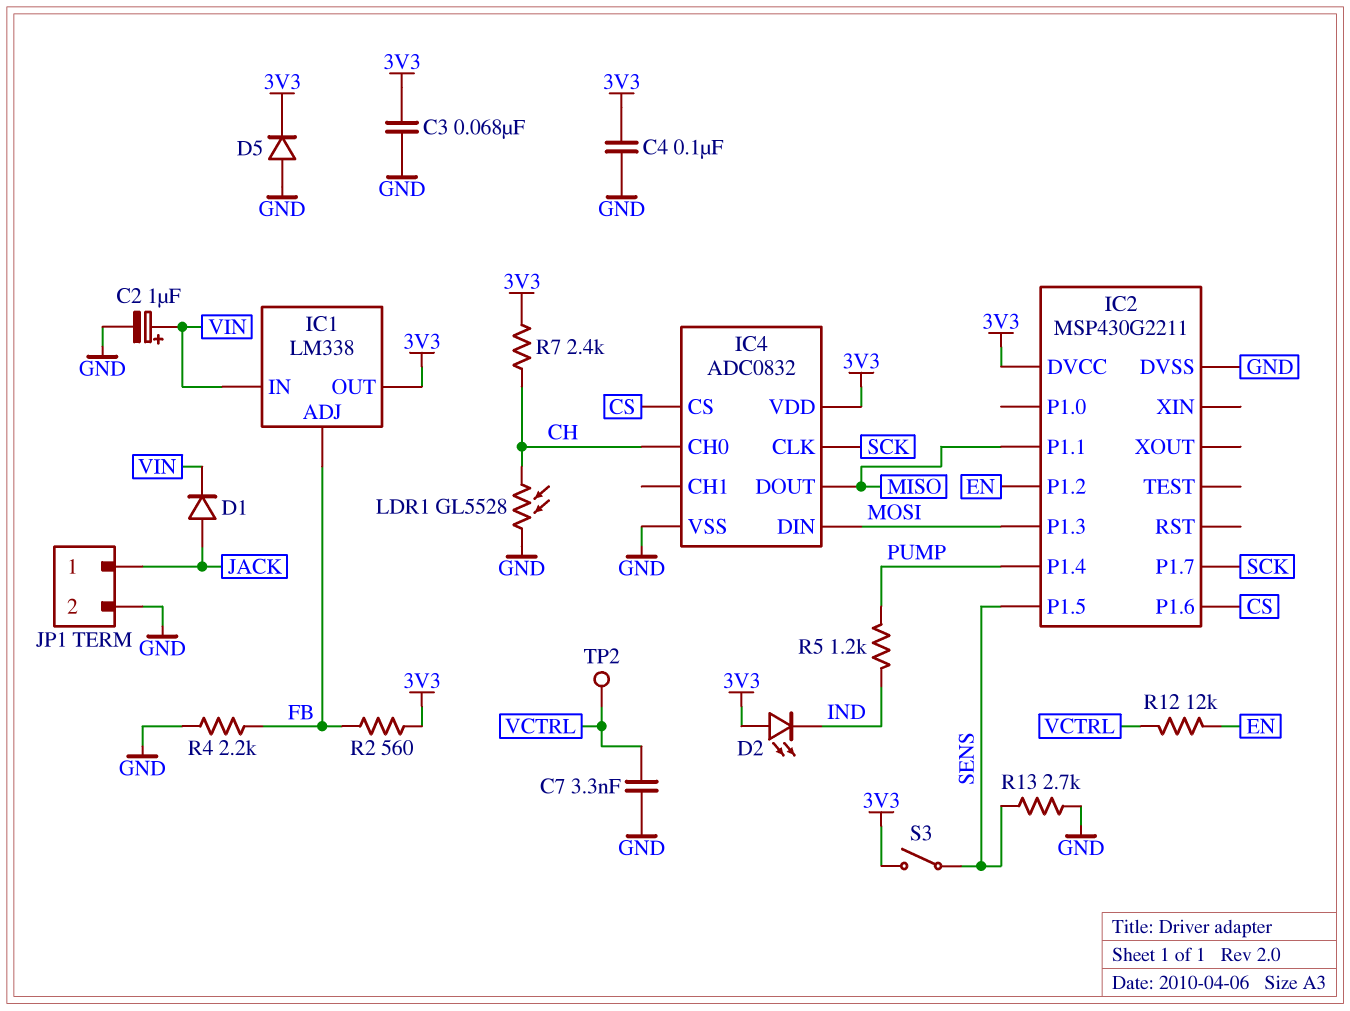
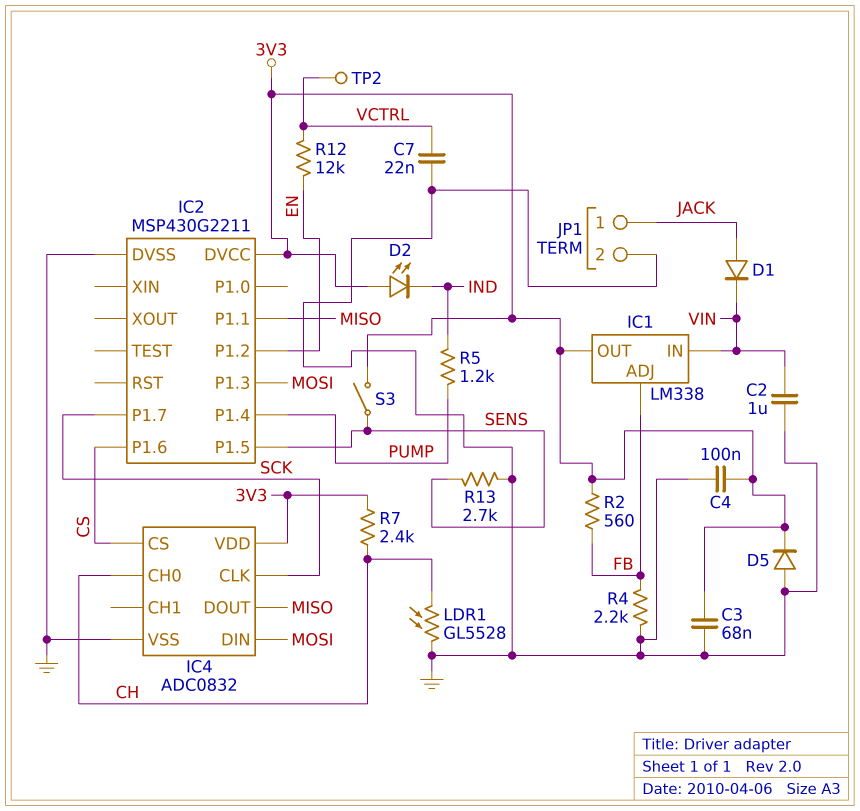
C2: 1uF (plus VIN, minus GND) -> 1uF (GND, VIN)
C7: 3.3nF (GND, VCTRL) -> 22nF (GND, VCTRL)

